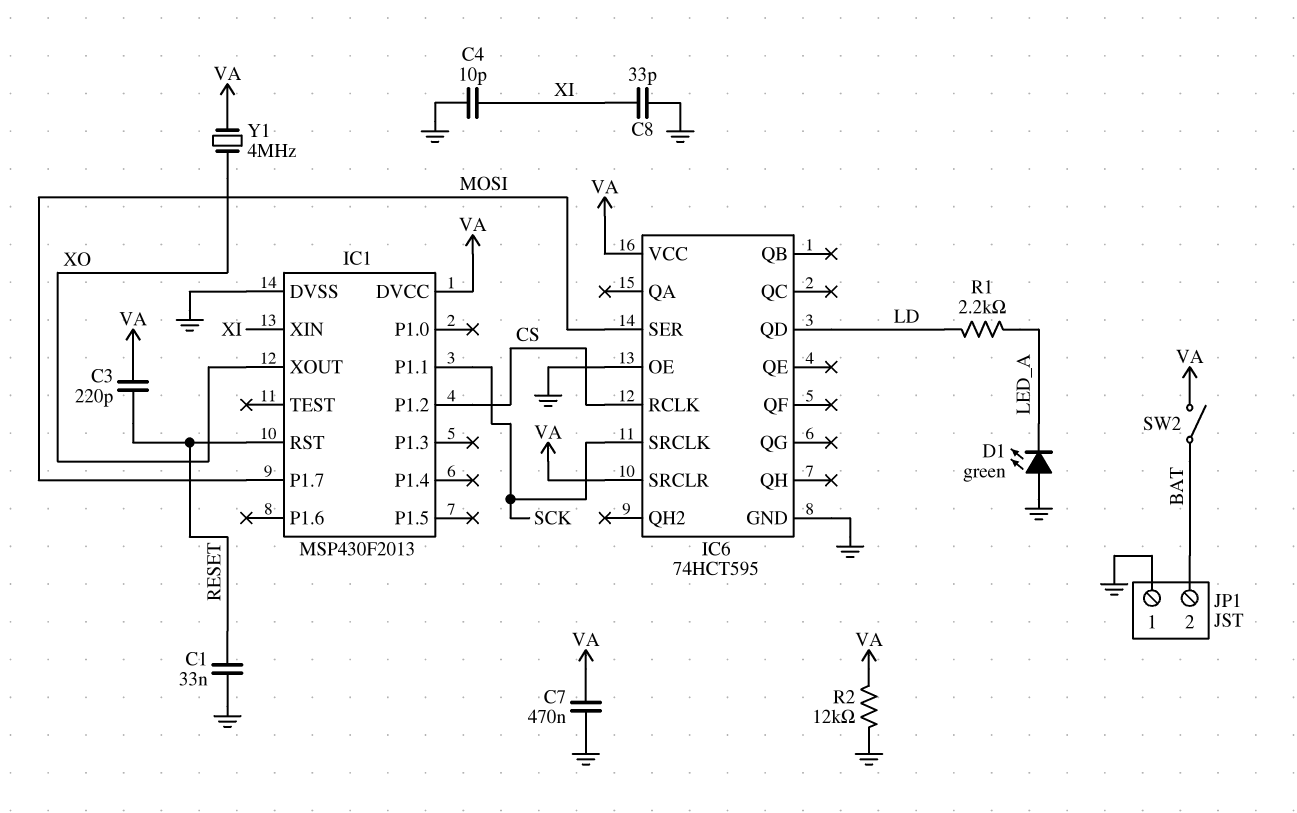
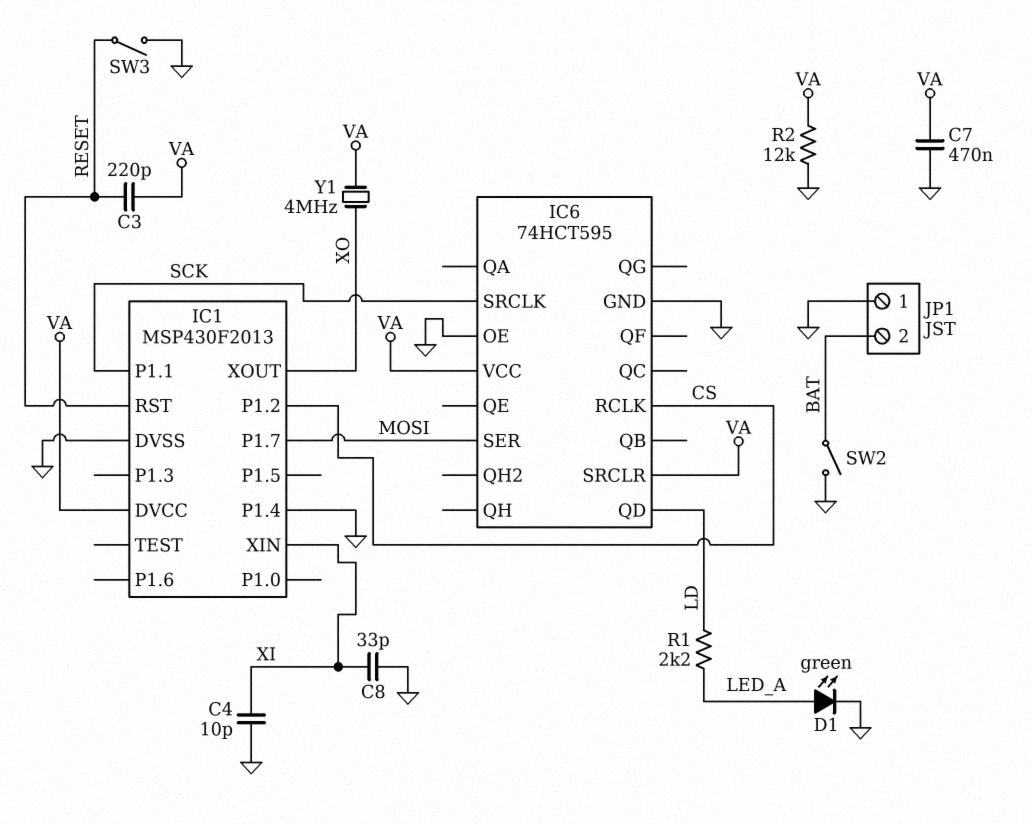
C1: 33nF (GND, RESET) -> none
D1: LED green (A GND, K LED_A) -> LED green (A LED_A, K GND)
IC1 pin P1.4: none -> GND
SW2: switch (BAT, VA) -> switch (BAT, GND)
SW3: none -> switch (GND, RESET)

